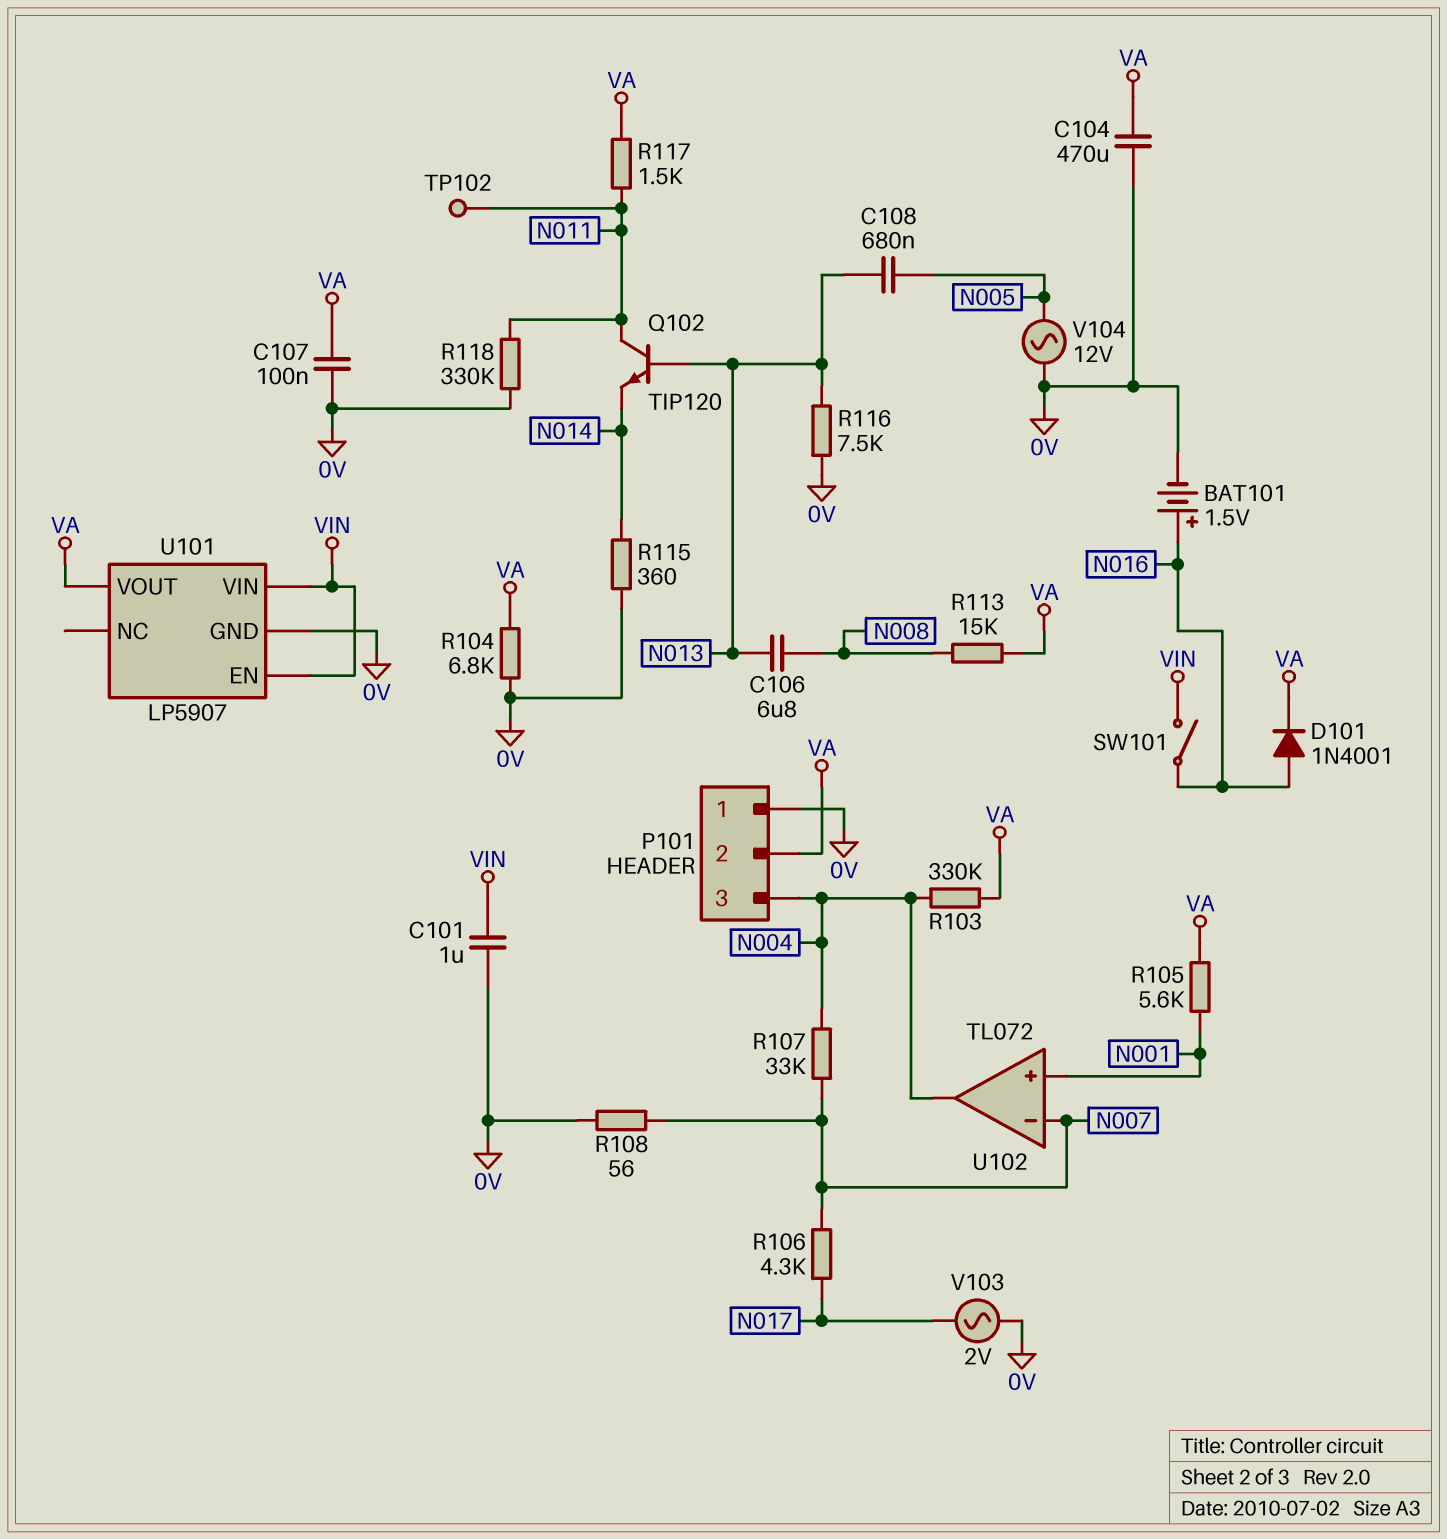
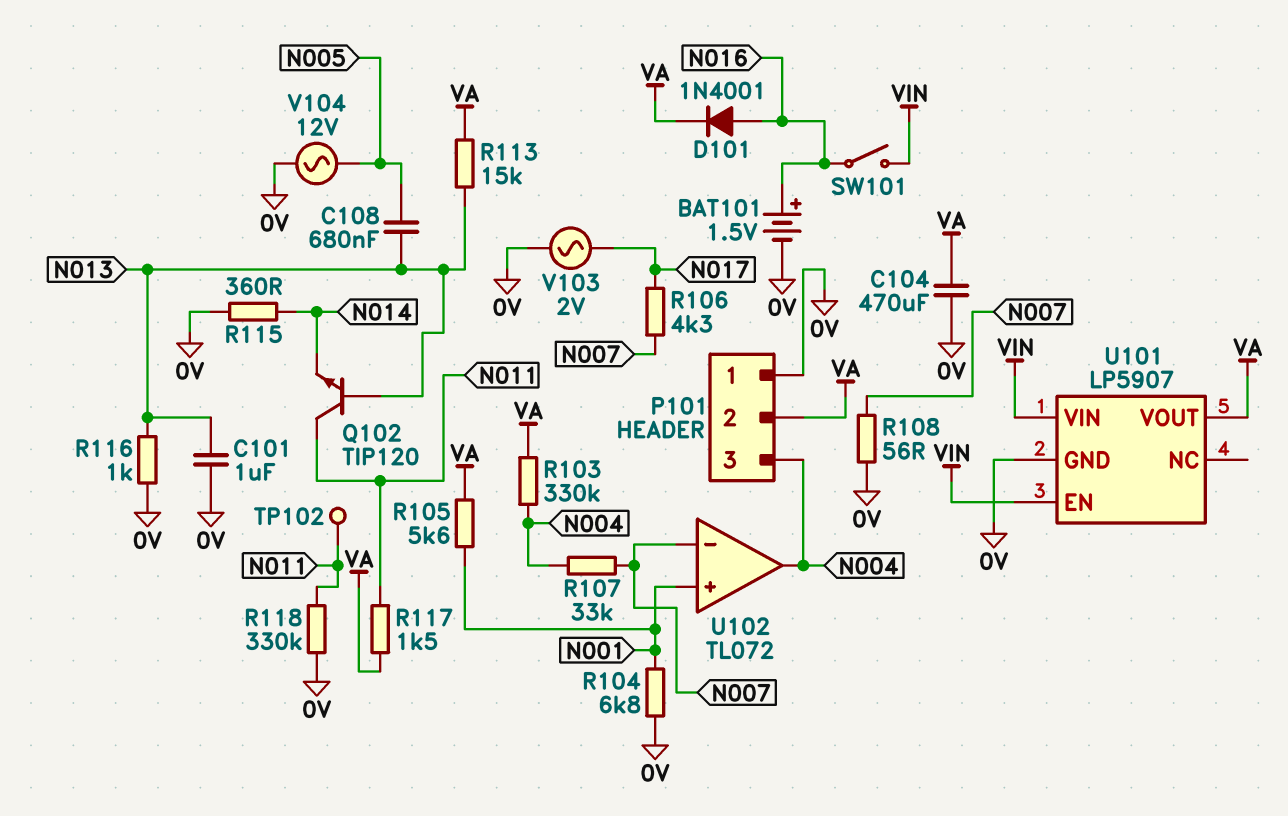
C101: 1uF (0V, VIN) -> 1uF (0V, N013)
C106: 6.8uF (N008, N013) -> none
C107: 100nF (0V, VA) -> none
R104: 6.8k (0V, VA) -> 6.8k (0V, N001)
R113: 15k (N008, VA) -> 15k (N013, VA)
R116: 7.5k (0V, N013) -> 1k (0V, N013)

